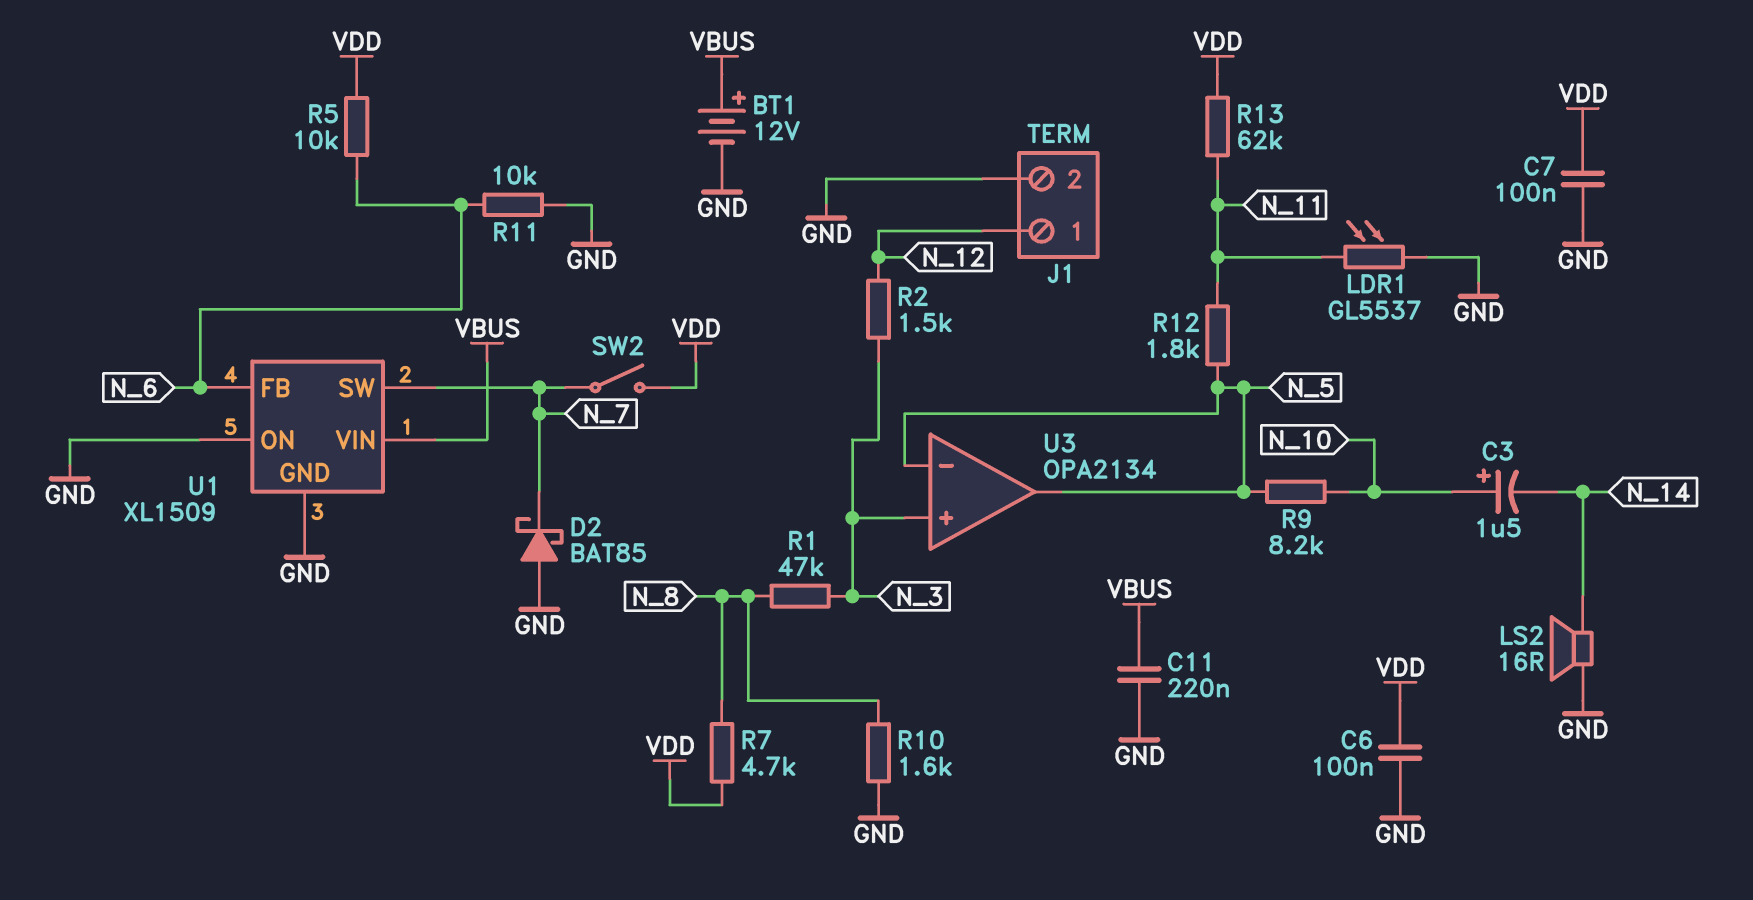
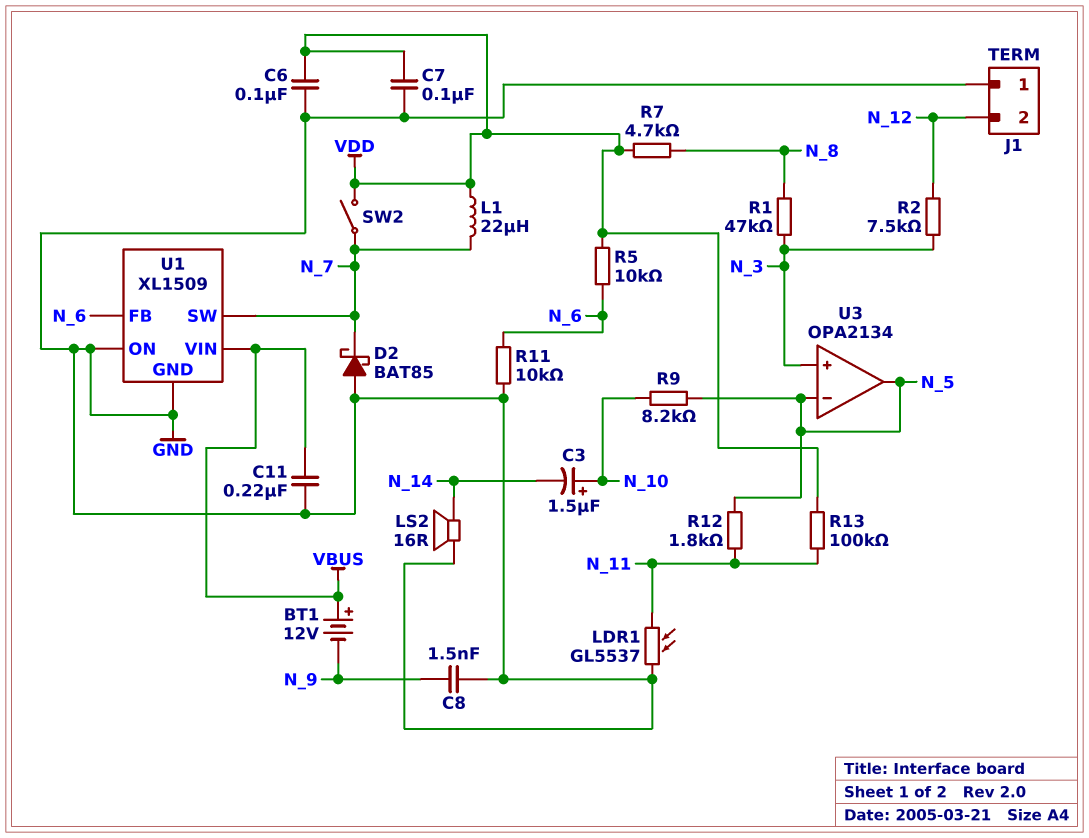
BT1: 12V (plus VBUS, minus GND) -> 12V (plus VBUS, minus N_9)
C8: none -> 1.5nF (GND, N_9)
J1 pin 1: N_12 -> GND
J1 pin 2: GND -> N_12
L1: none -> 22uH (N_7, VDD)
R2: 1.5k (N_3, N_12) -> 7.5k (N_3, N_12)
R10: 1.6k (GND, N_8) -> none
R13: 62k (N_11, VDD) -> 100k (N_11, VDD)

